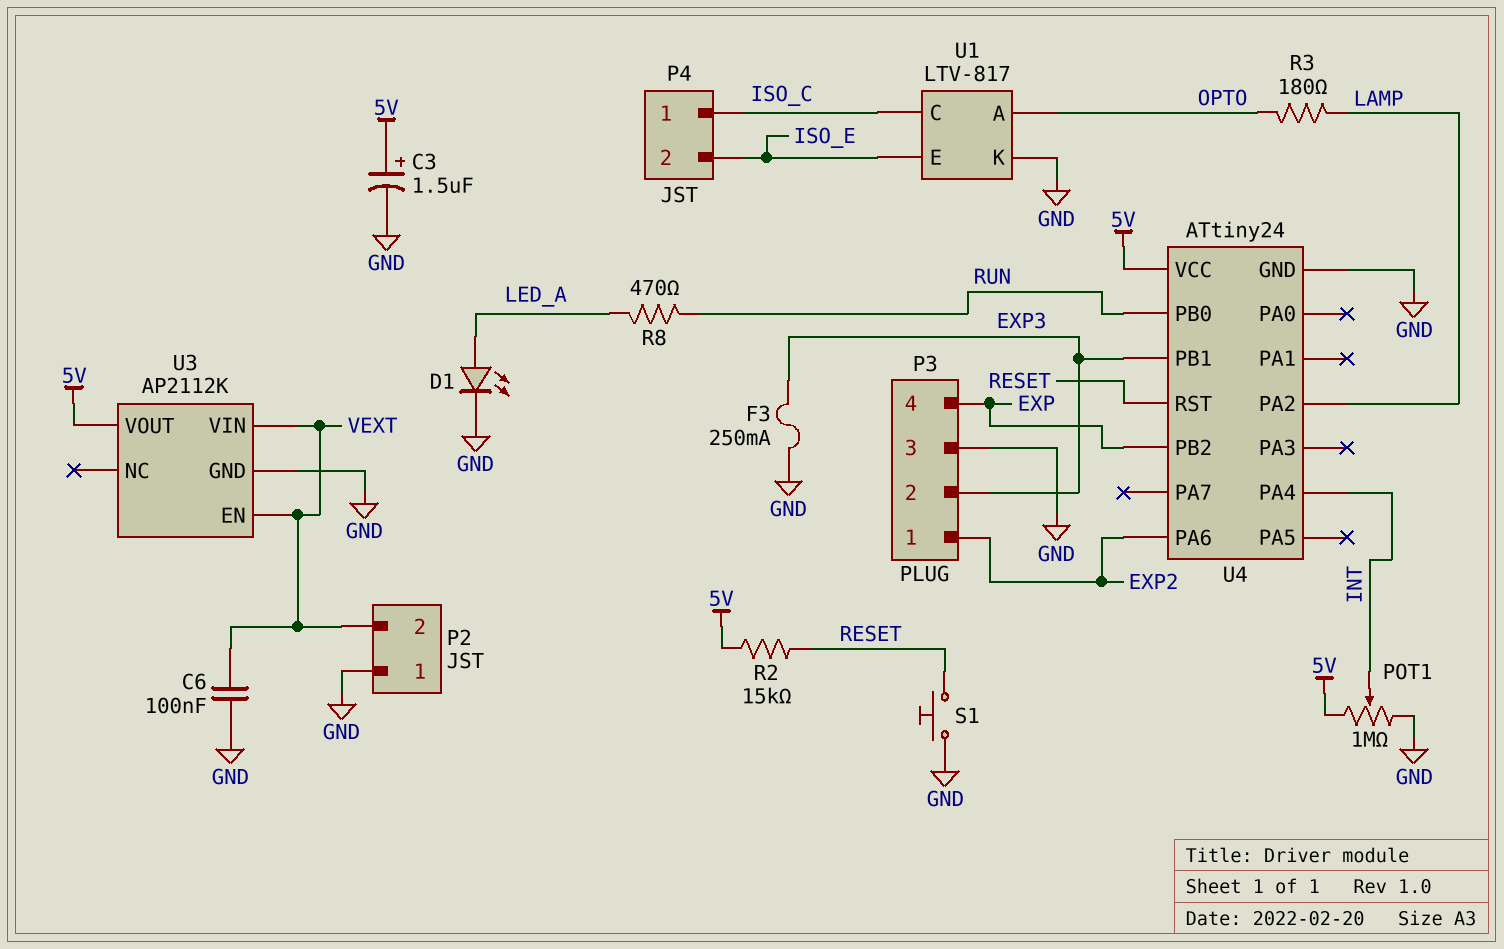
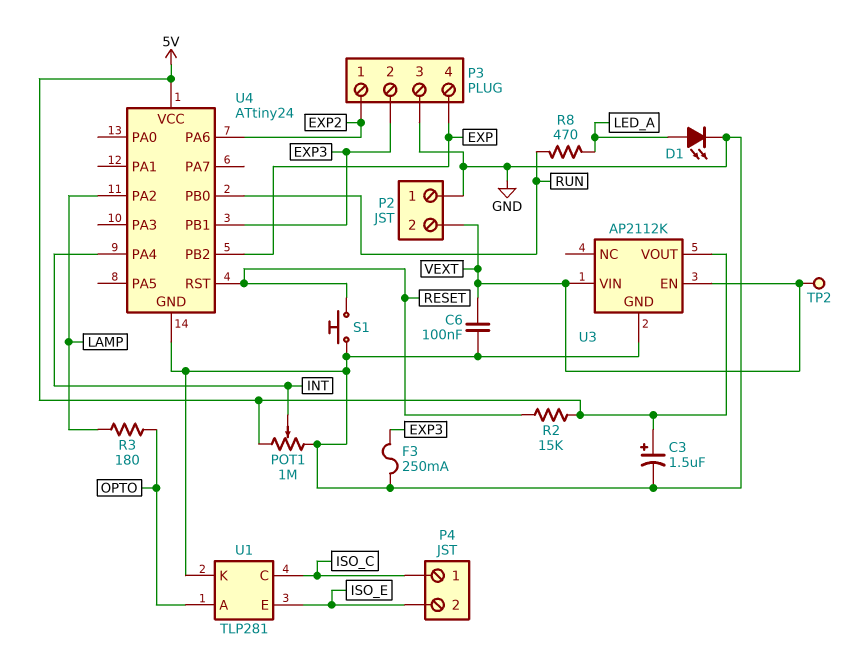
TP2: none -> test point (VEXT)
U1: LTV-817 -> TLP281

